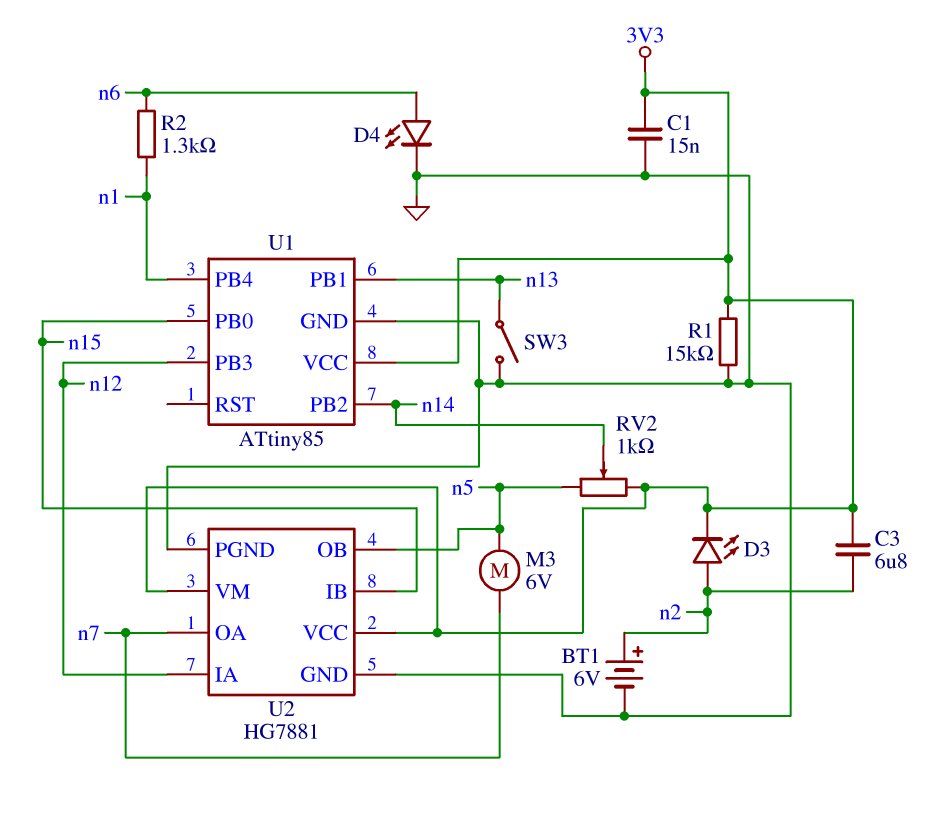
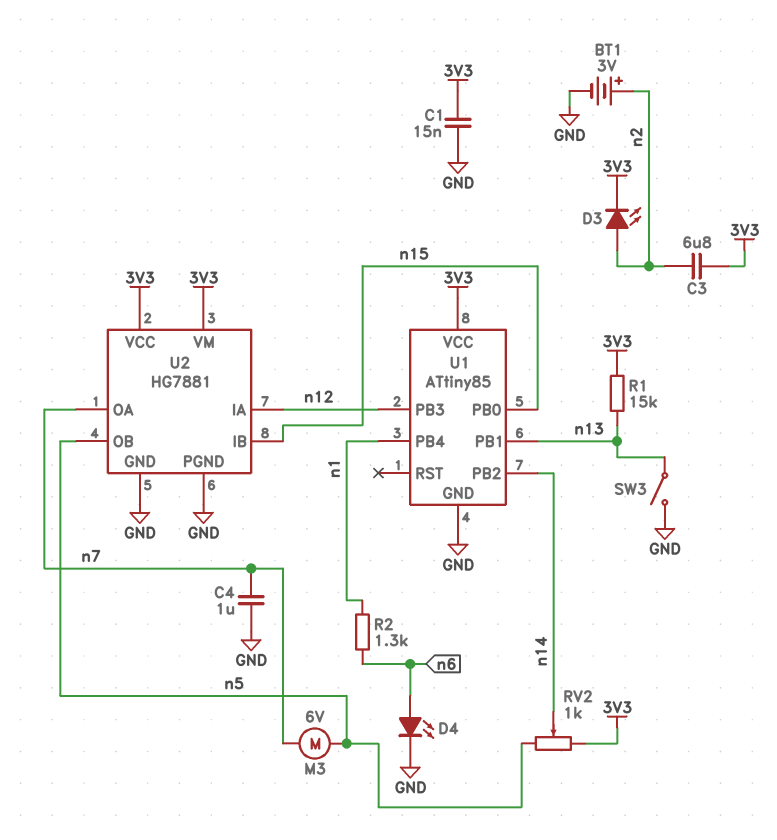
BT1: 6V (plus n2, minus GND) -> 3V (plus n2, minus GND)
C4: none -> 1uF (GND, n7)
R1: 15k (3V3, GND) -> 15k (3V3, n13)

